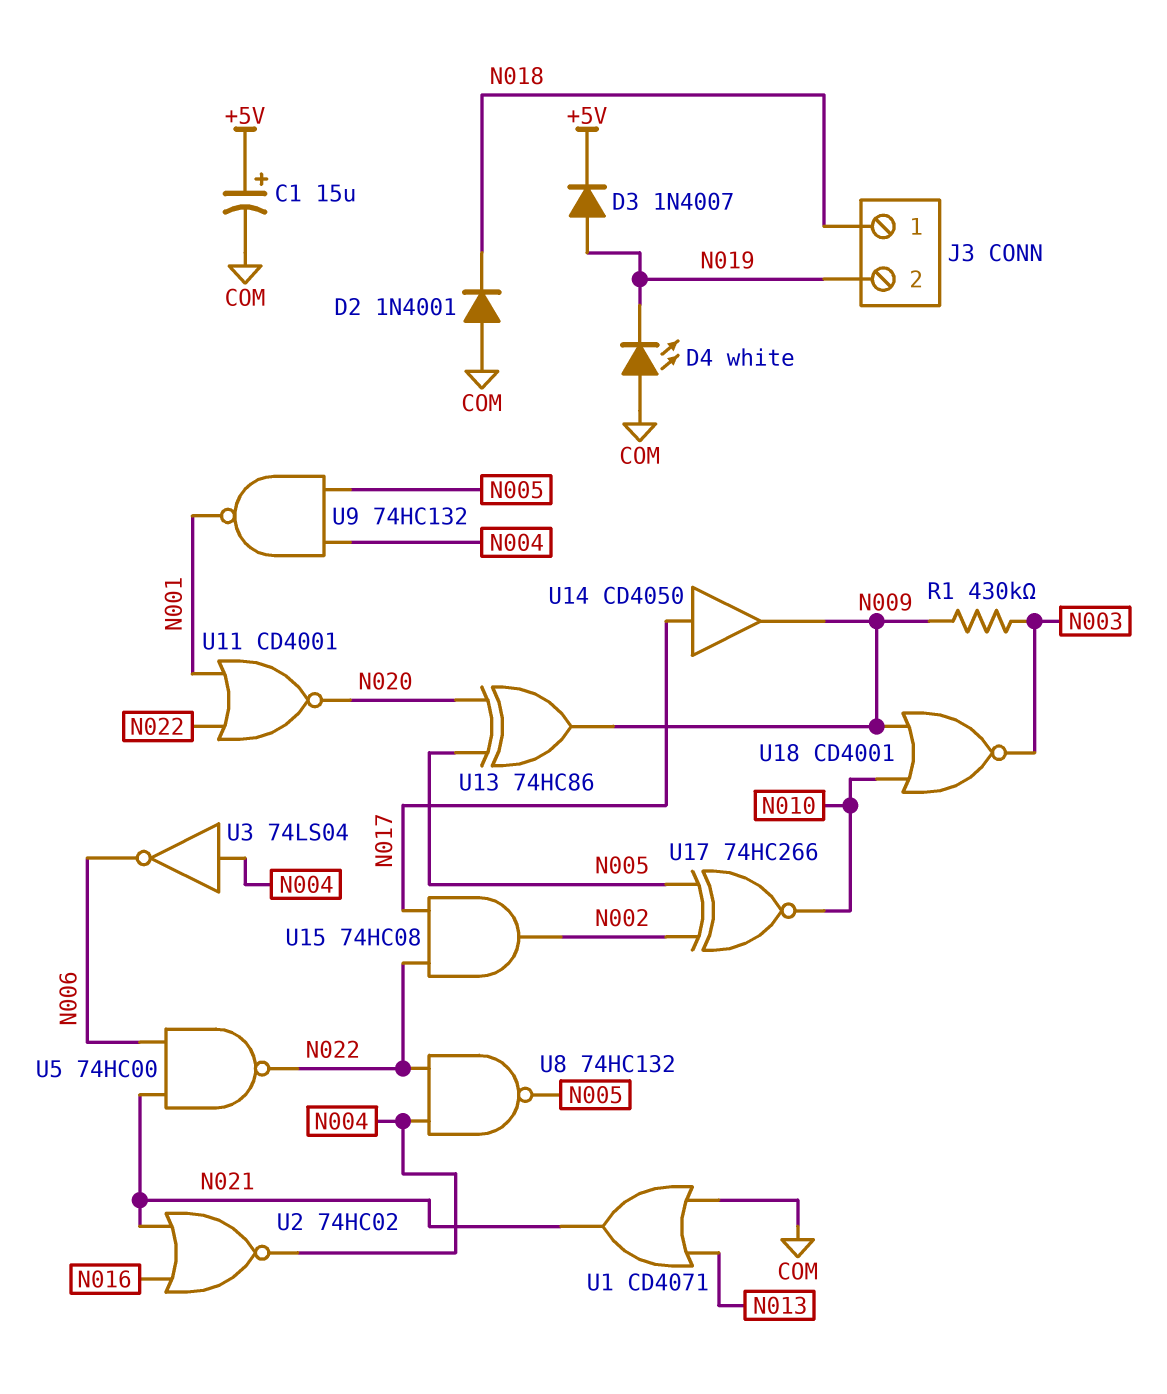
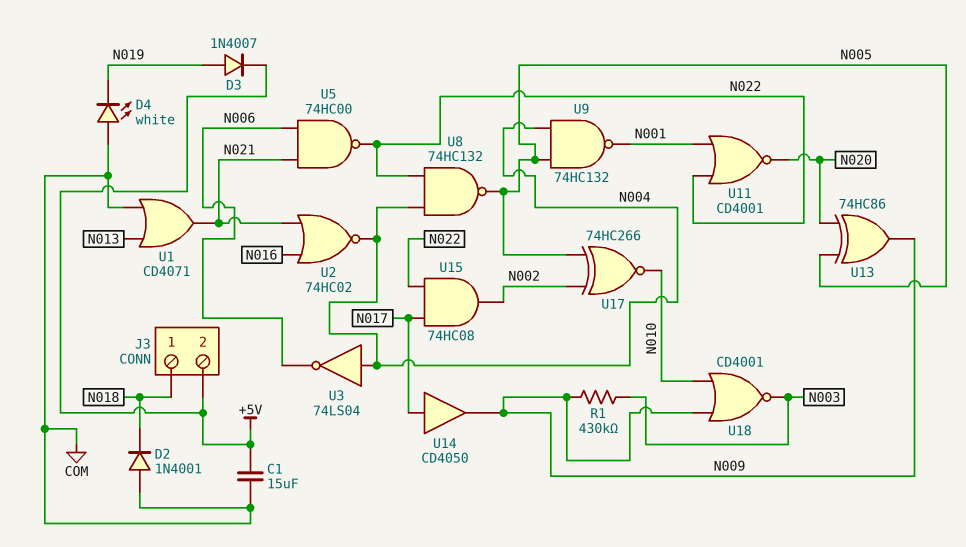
C1: 15uF (plus +5V, minus COM) -> 15uF (+5V, COM)
J3 pin 2: N019 -> +5V

